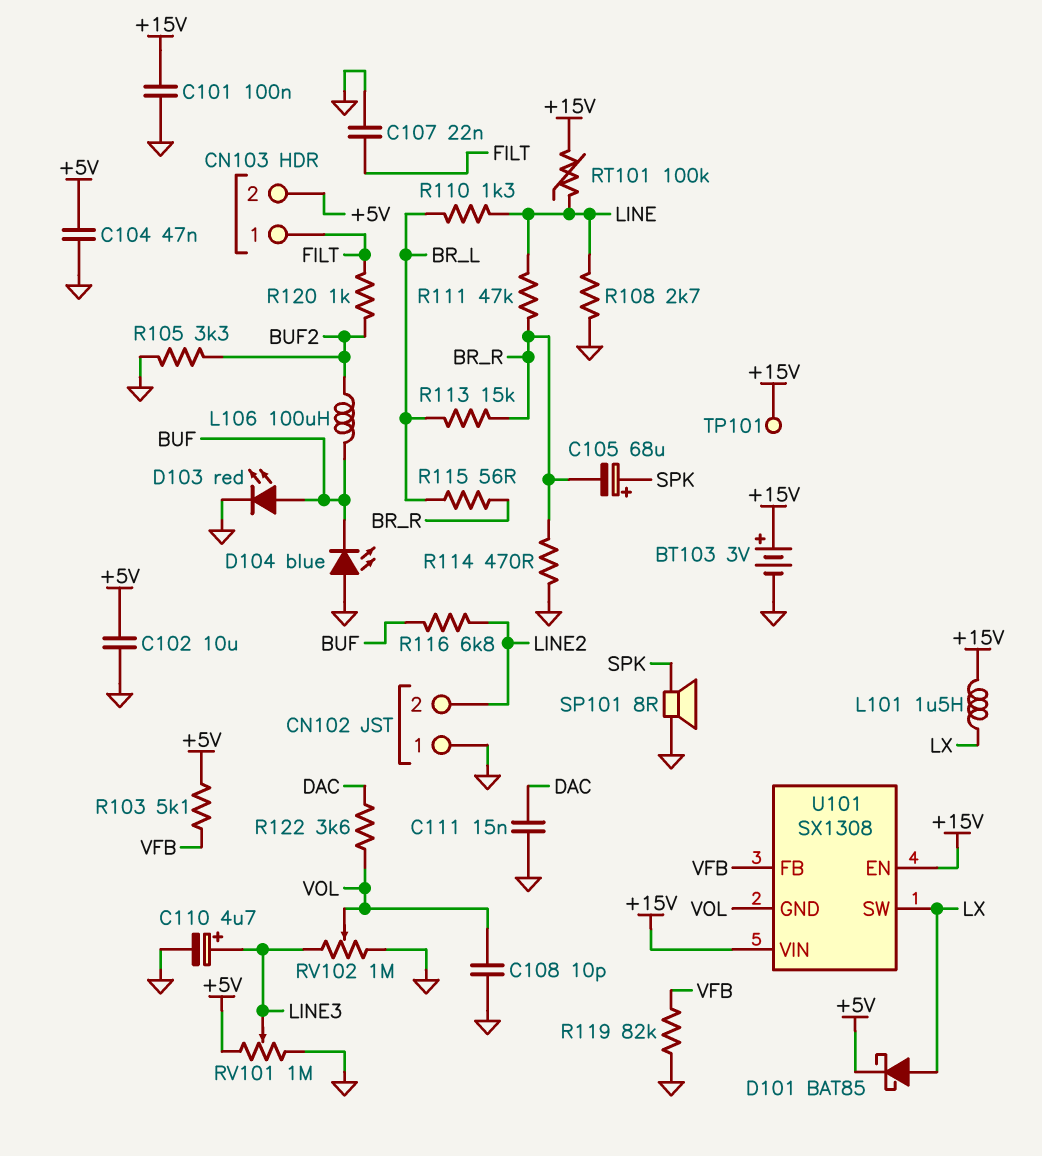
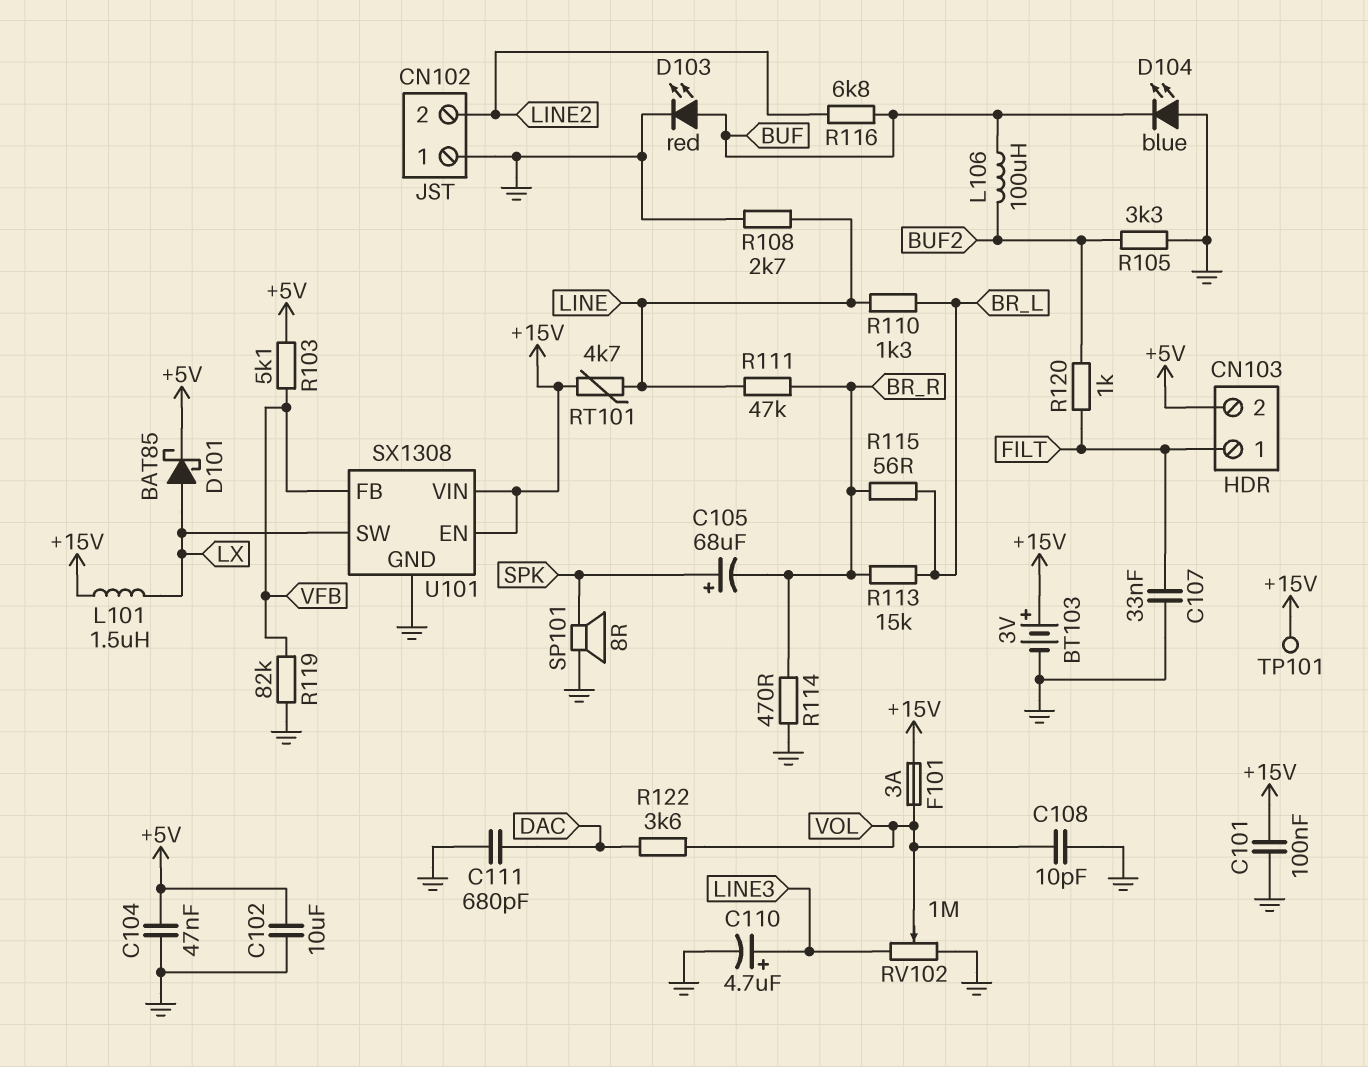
C107: 22nF (FILT, GND) -> 33nF (FILT, GND)
C111: 15nF (DAC, GND) -> 680pF (DAC, GND)
F101: none -> 3A (+15V, VOL)
RT101: 100k (+15V, LINE) -> 4.7k (+15V, LINE)
RV101: 1M (+5V, GND, wiper LINE3) -> none
U101 pin GND: VOL -> GND

